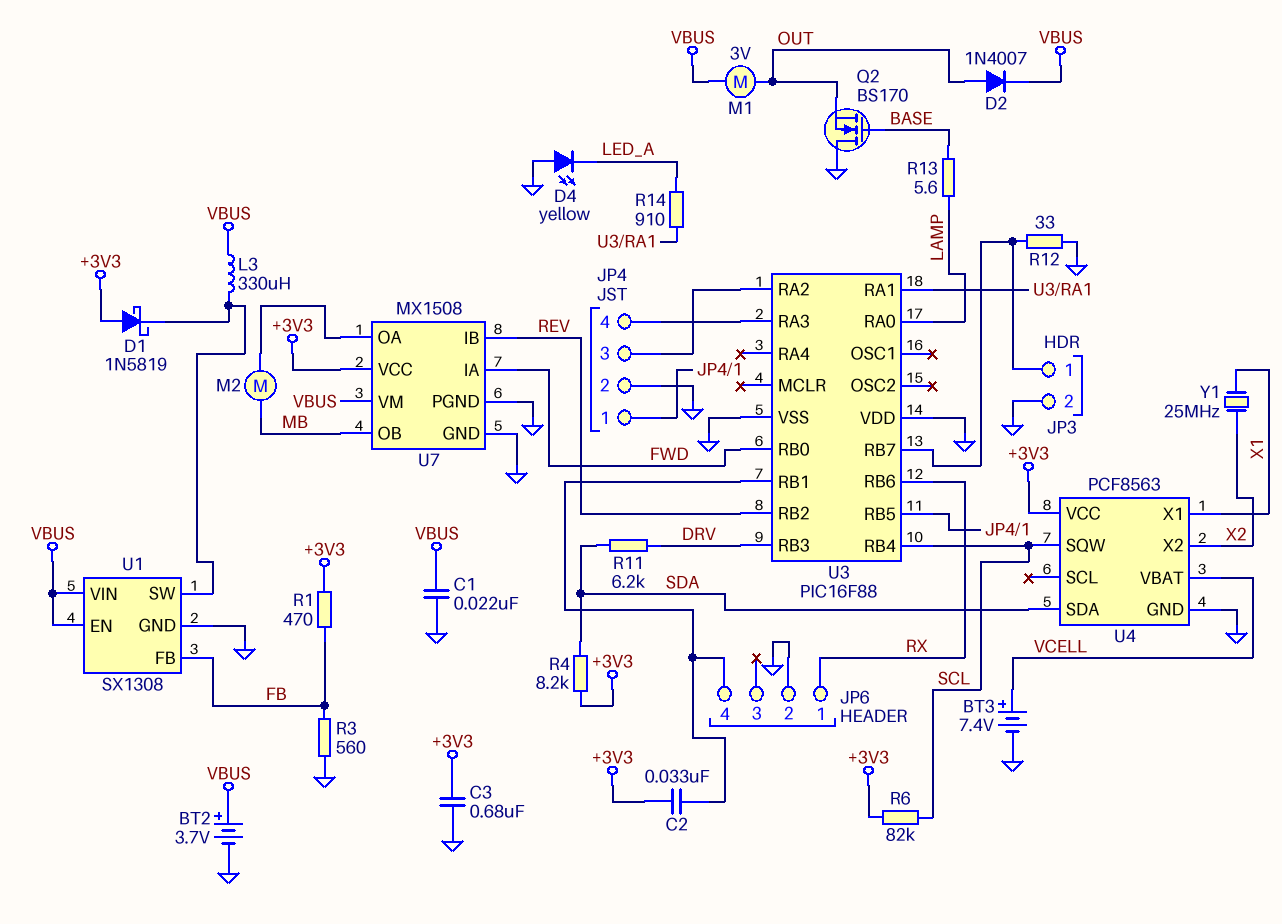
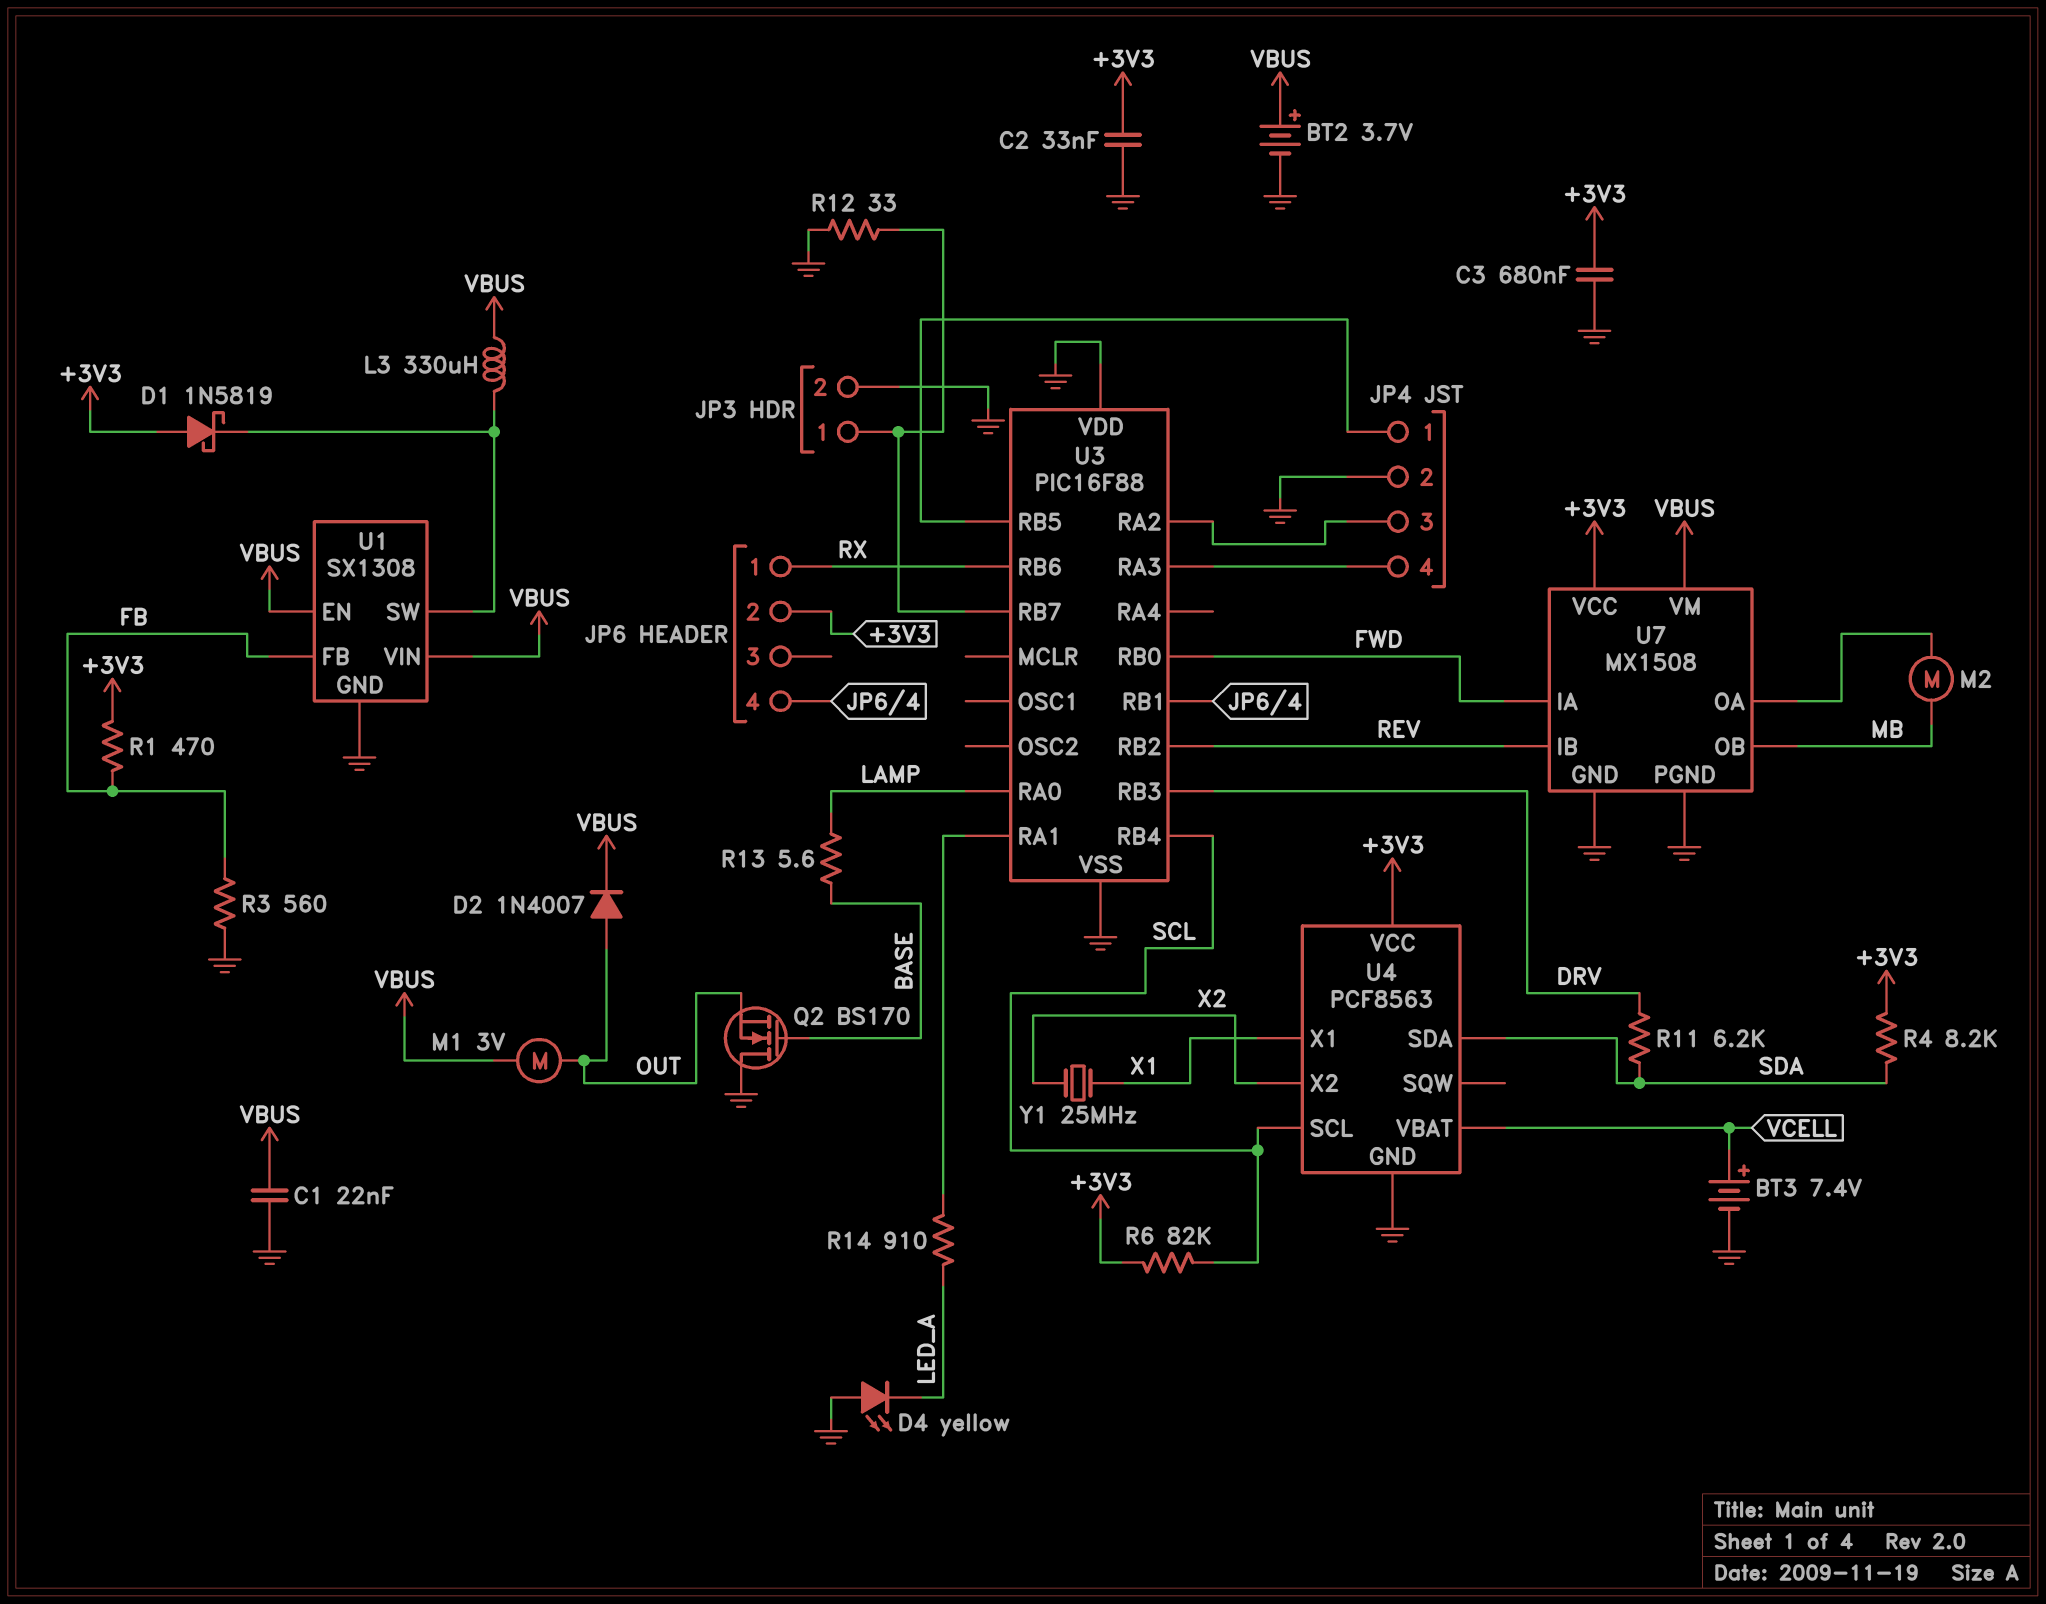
C2: 33nF (+3V3, JP6/4) -> 33nF (+3V3, GND)
JP6 pin 2: GND -> +3V3
U4 pin SCL: none -> SCL
U4 pin SQW: SCL -> none

